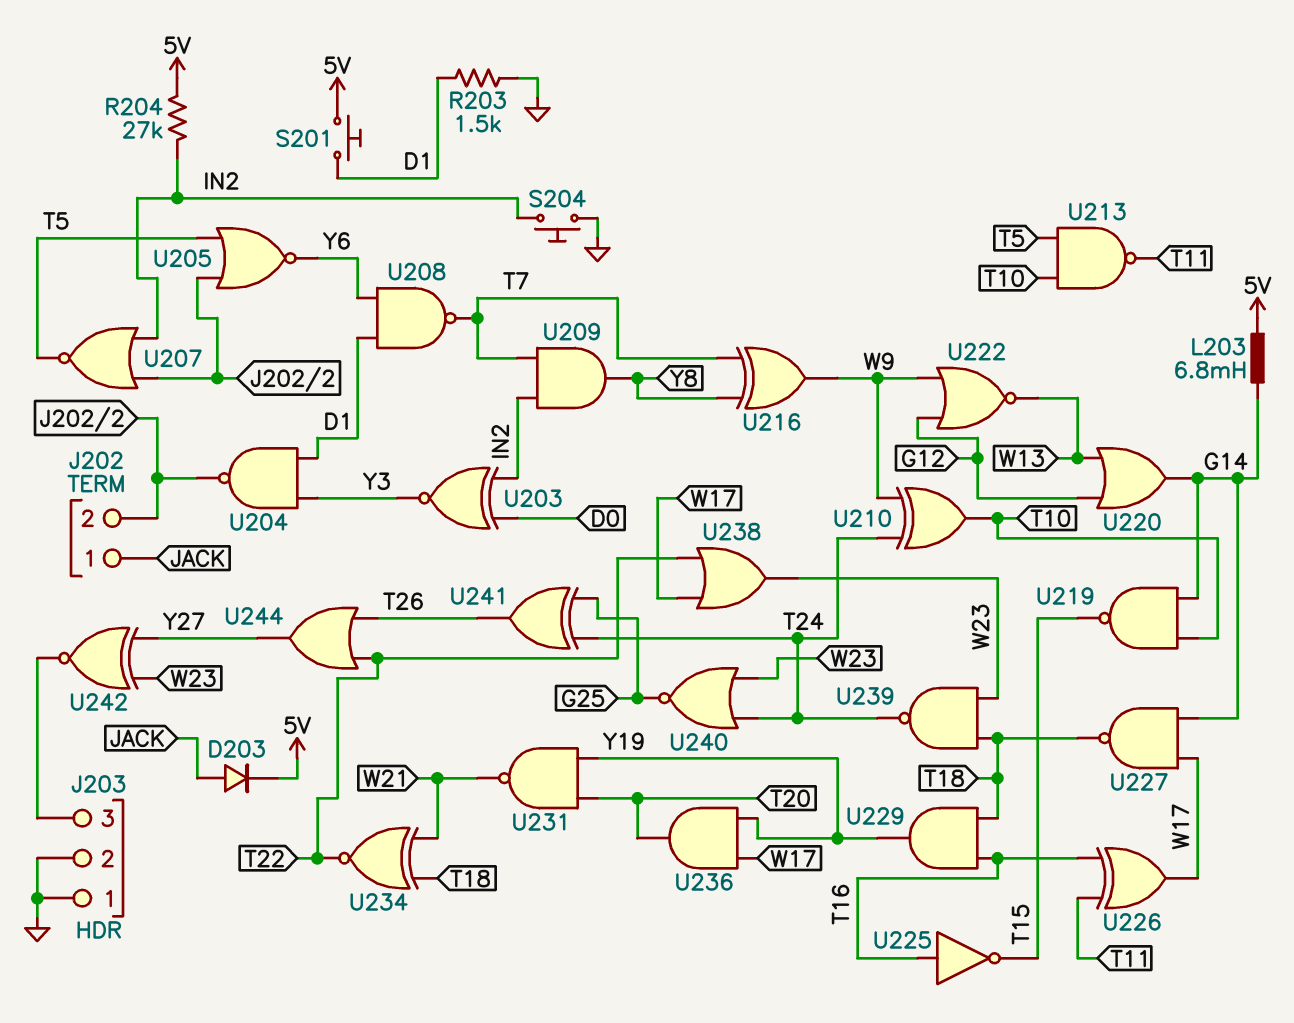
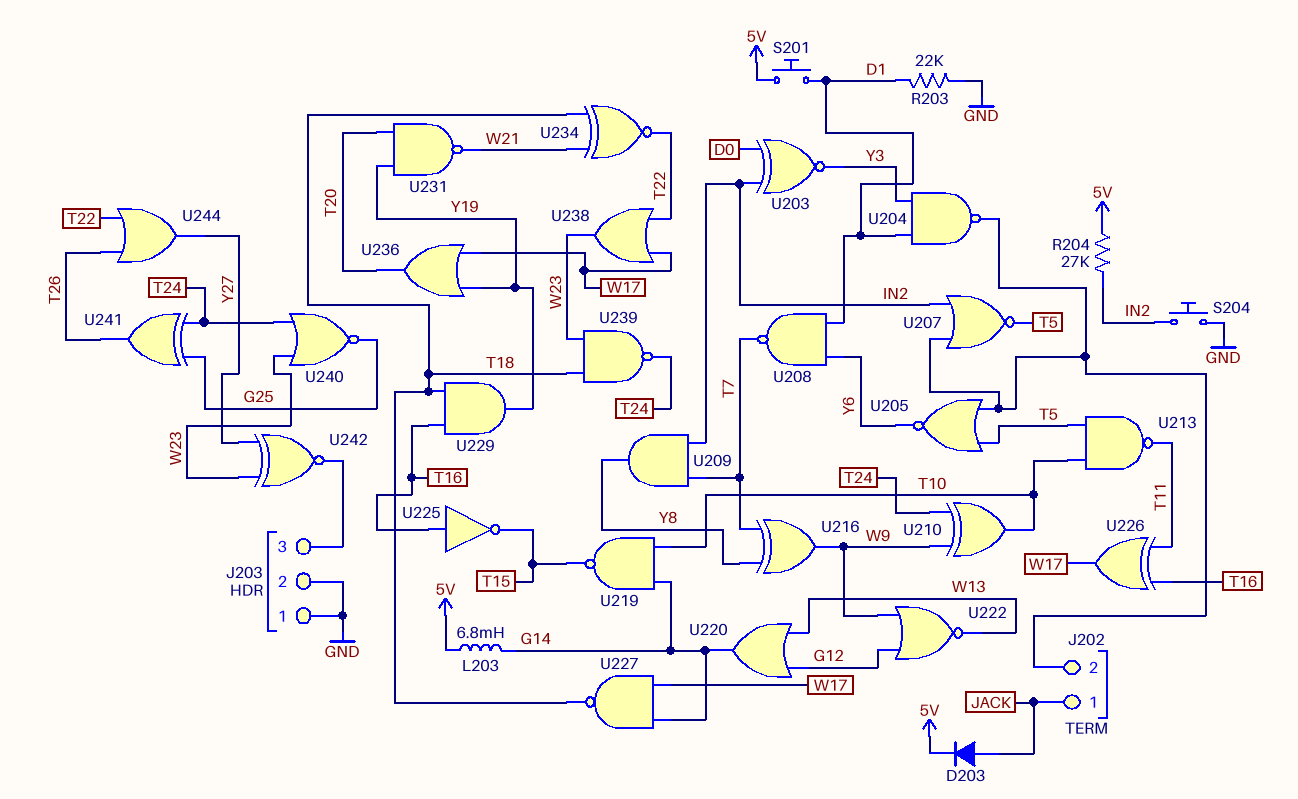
R203: 1.5k (D1, GND) -> 22k (D1, GND)
U236: AND (in W17, in Y19, out T20) -> OR (in W17, in Y19, out T20)

